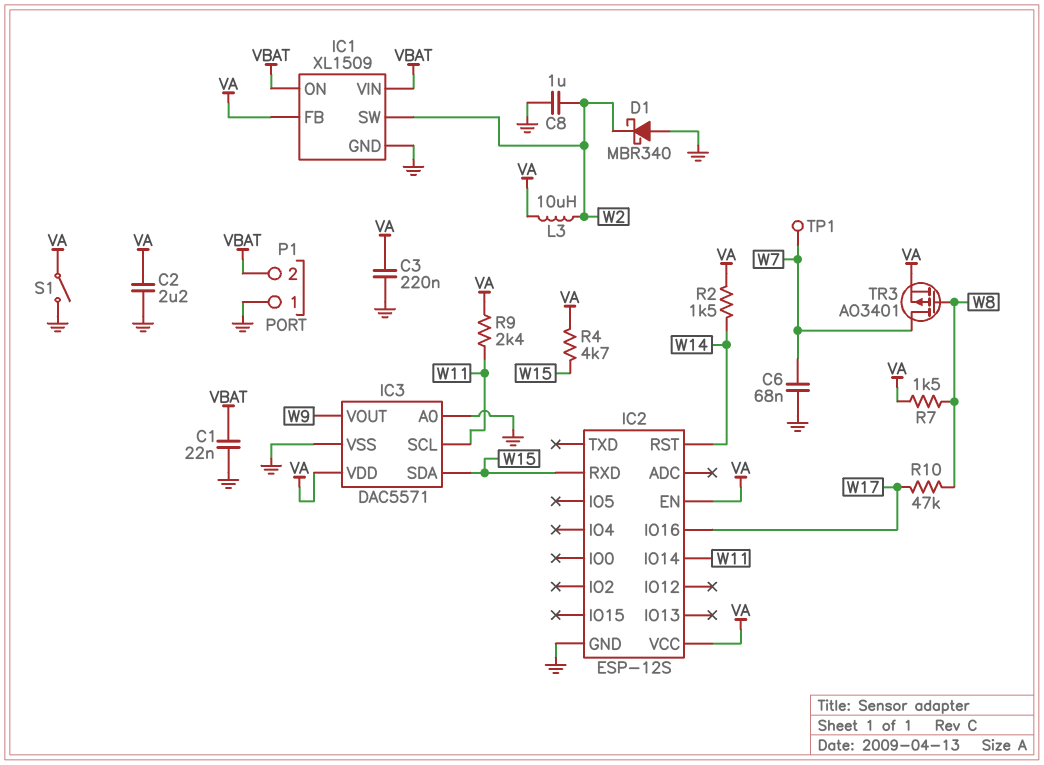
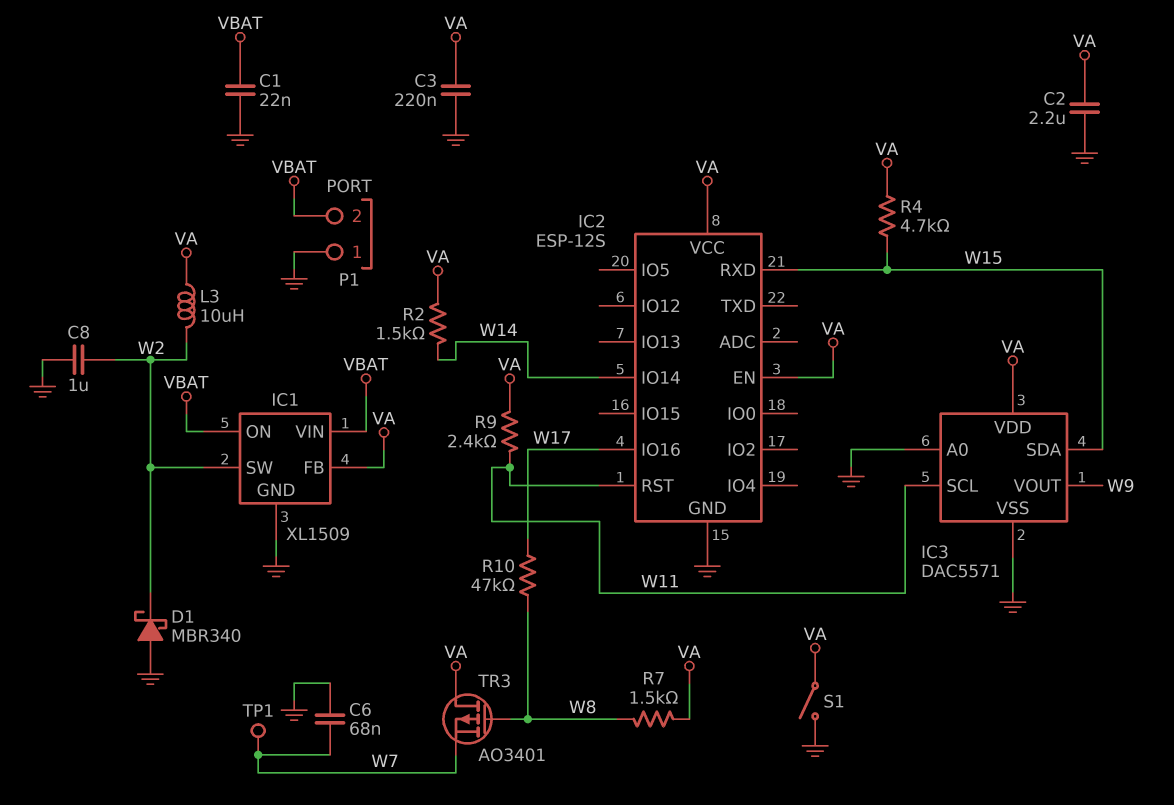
IC2 pin IO14: W11 -> W14
IC2 pin RST: W14 -> W11
TR3: PMOS AO3401 (G W8, D W7, S VA) -> PMOS AO3401 (G W8, D VA, S W7)

